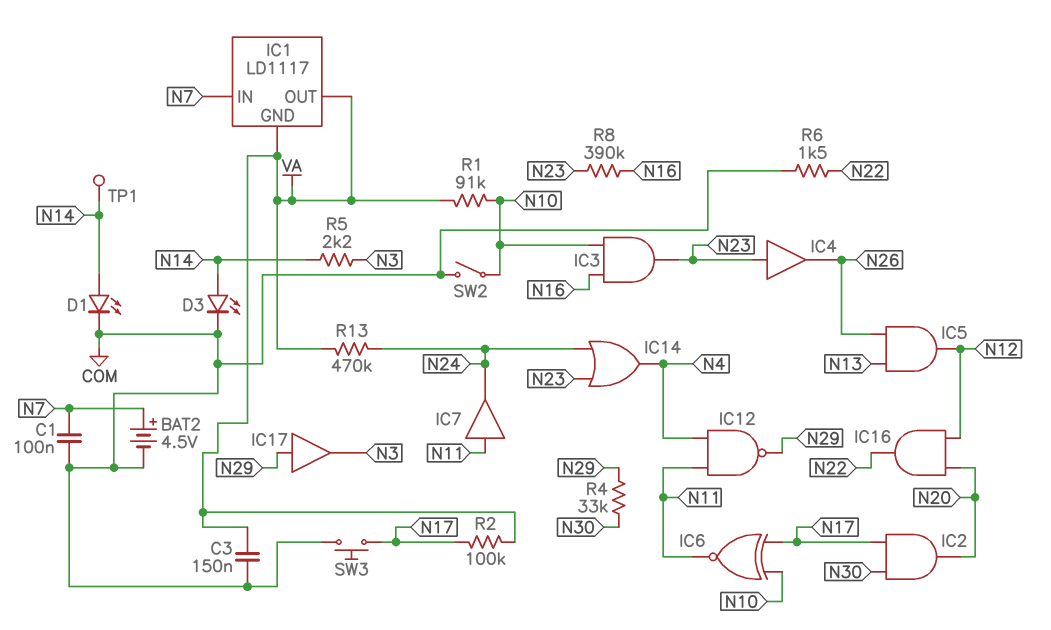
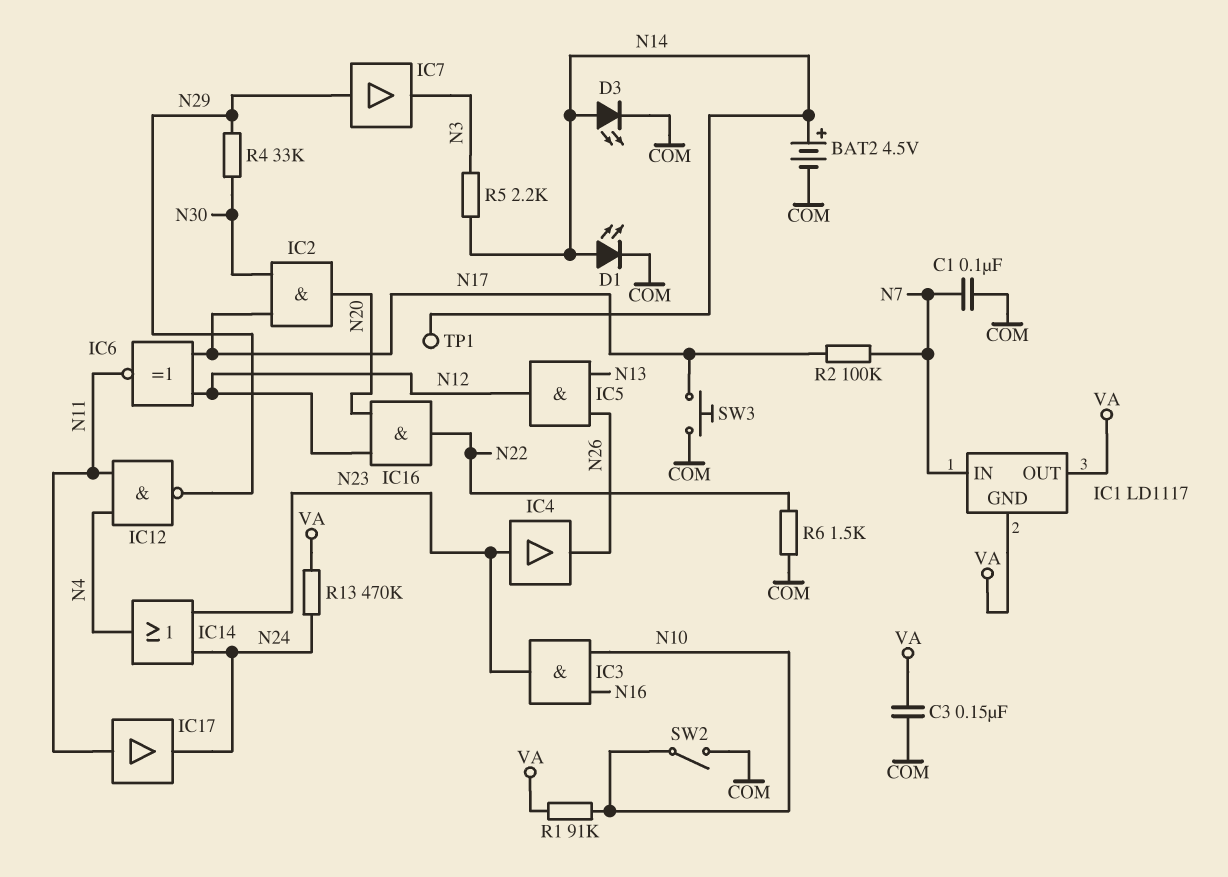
BAT2: 4.5V (plus N7, minus COM) -> 4.5V (plus N14, minus COM)
IC6: XNOR (in N10, in N17, out N11) -> XNOR (in N12, in N17, out N11)
IC7: buffer (in N11, out N24) -> buffer (in N29, out N3)
IC17: buffer (in N29, out N3) -> buffer (in N11, out N24)
R2: 100k (N17, VA) -> 100k (N7, N17)
R8: 390k (N16, N23) -> none

